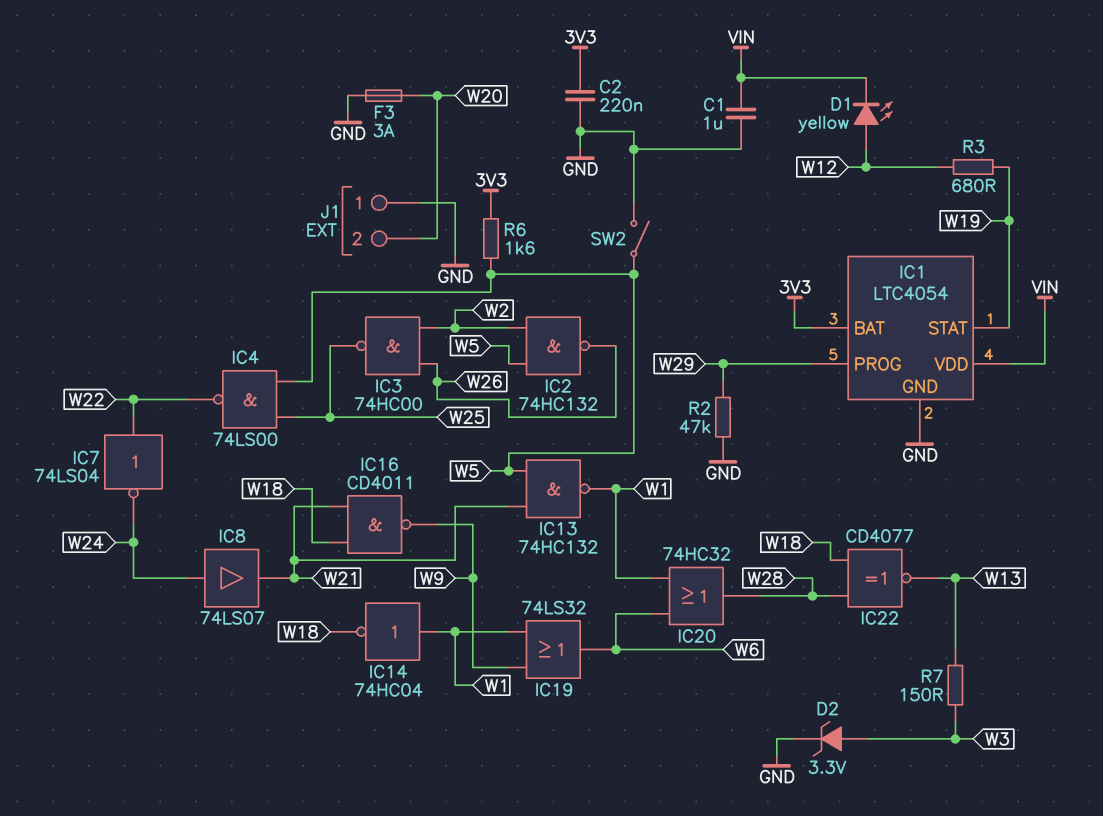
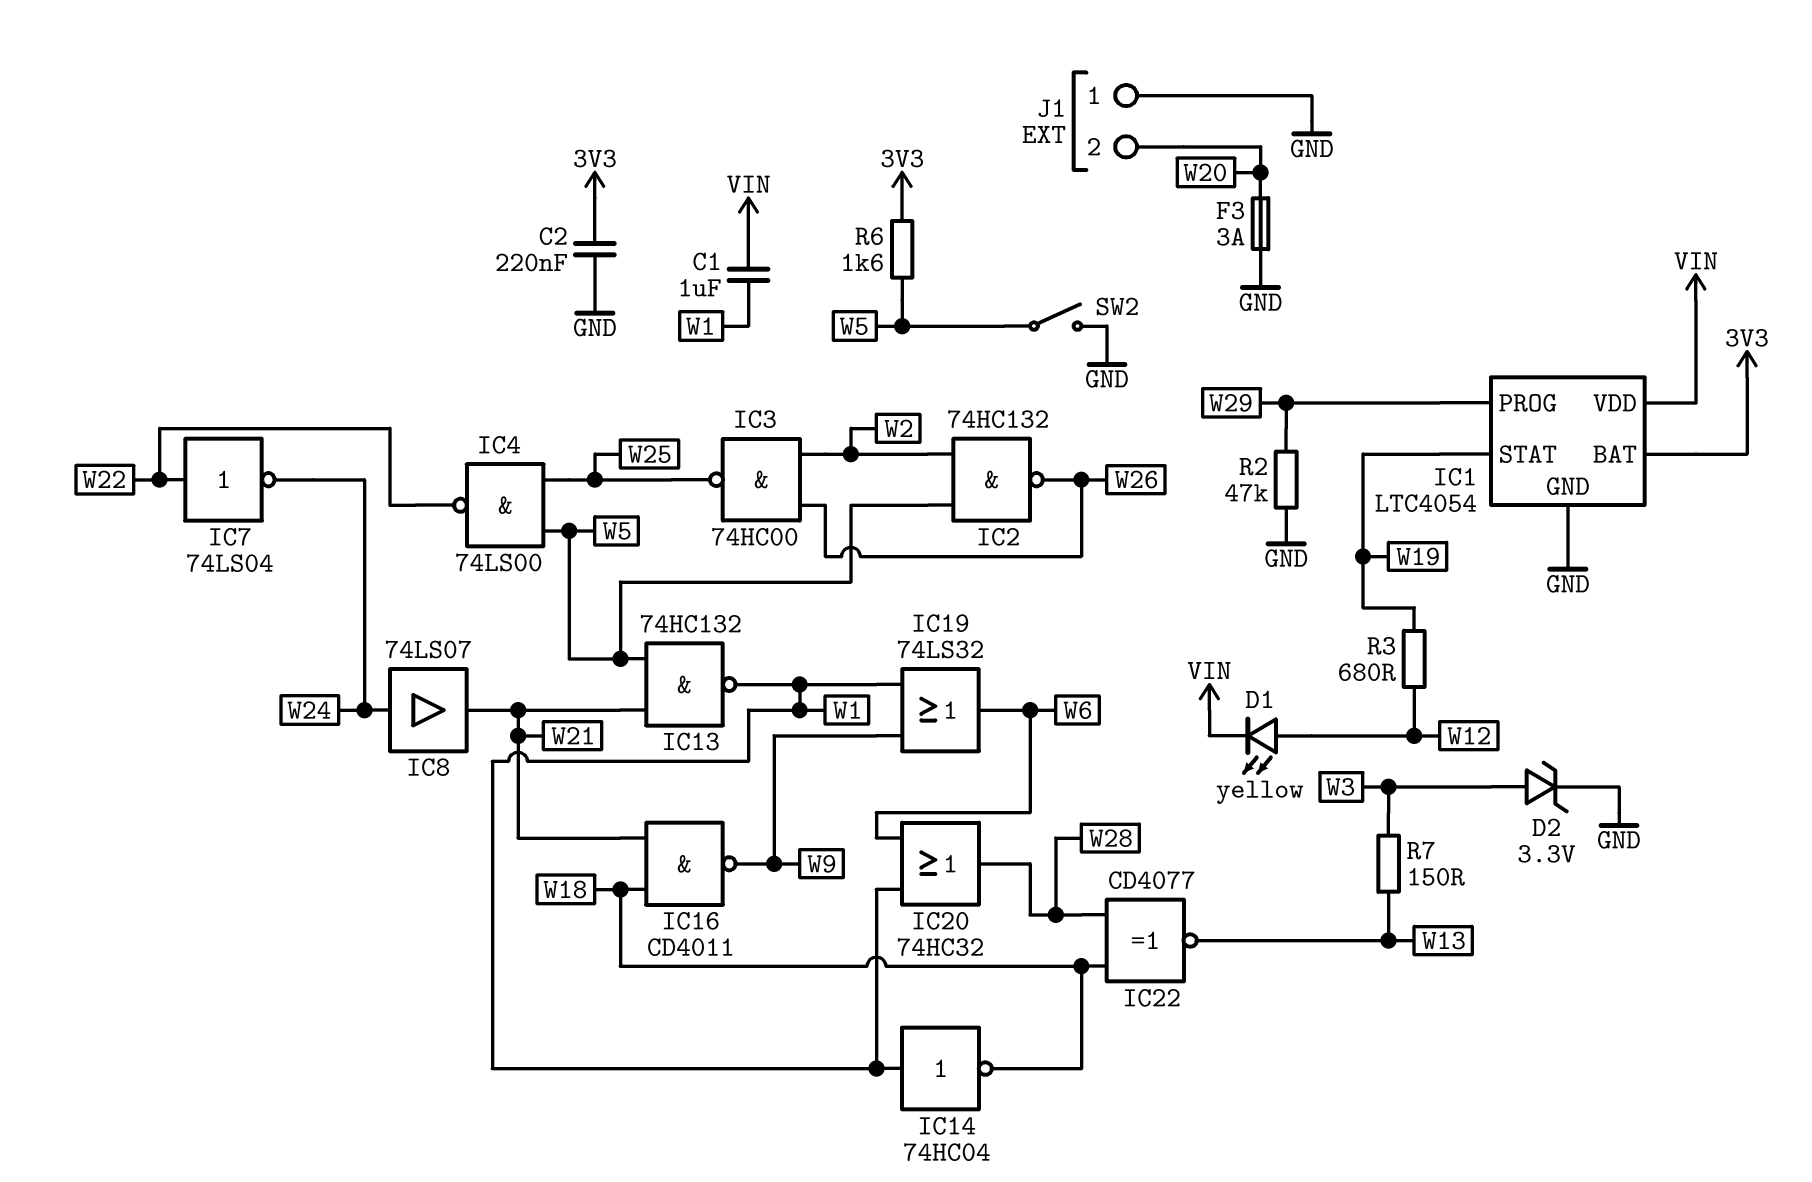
C1: 1uF (GND, VIN) -> 1uF (VIN, W1)

